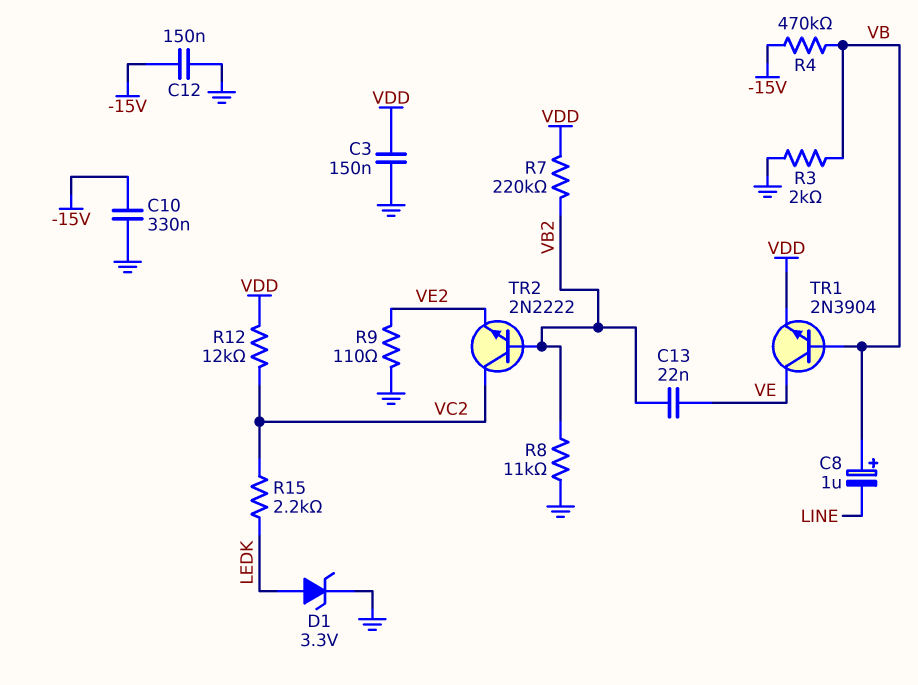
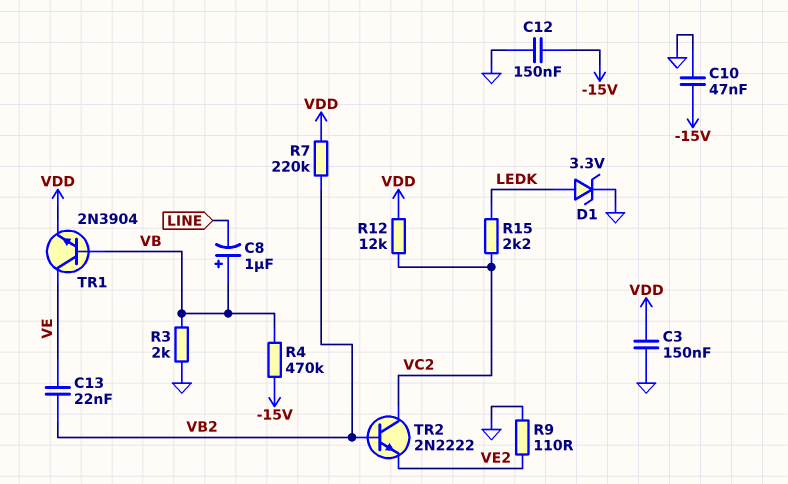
C10: 330nF (-15V, GND) -> 47nF (-15V, GND)
R8: 11k (GND, VB2) -> none

